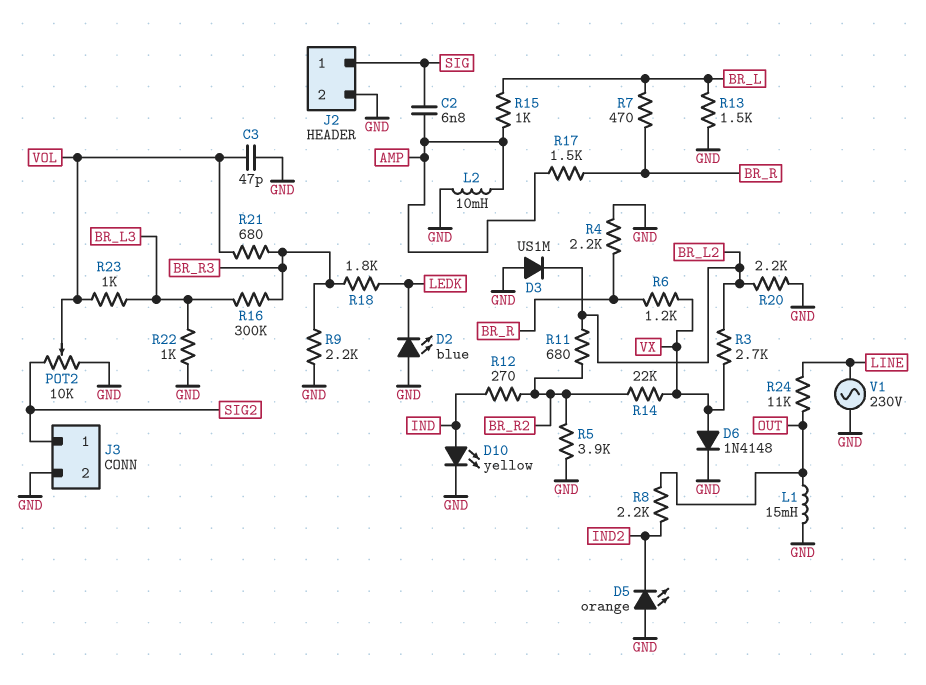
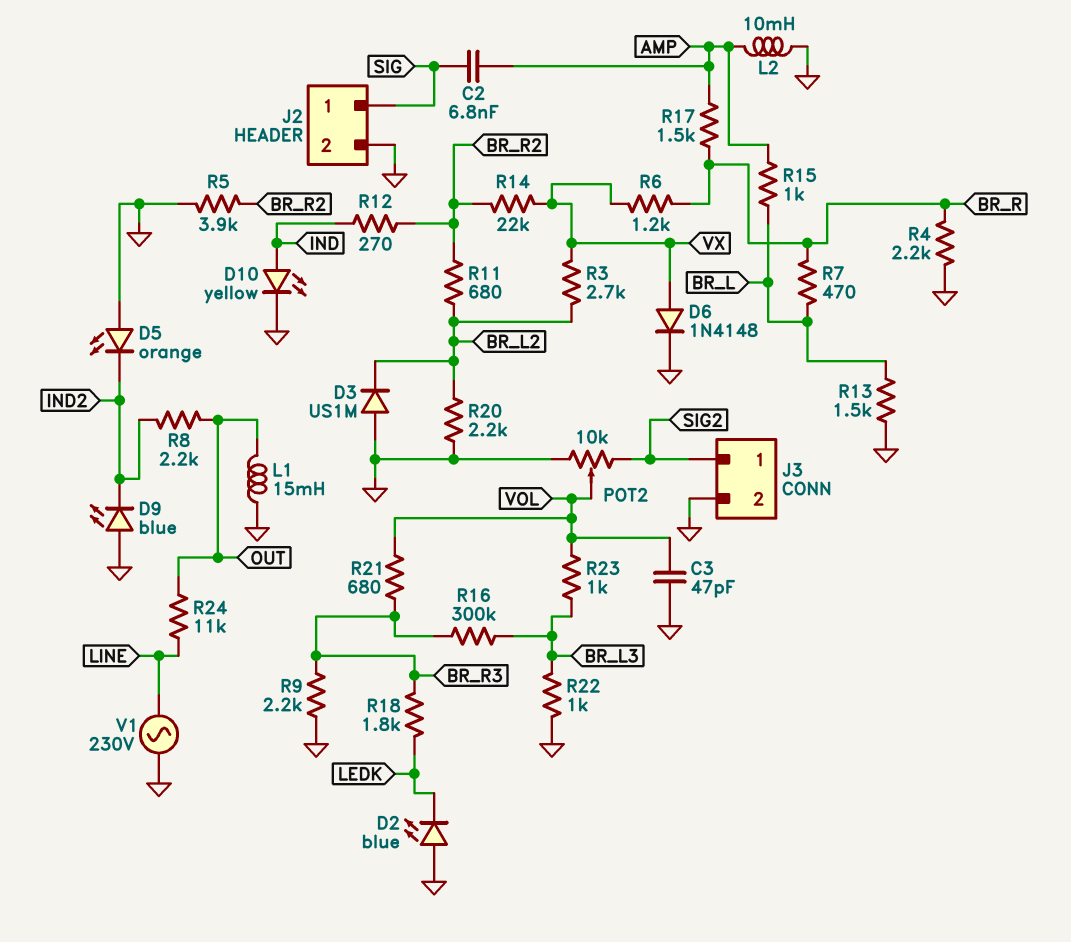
D9: none -> LED blue (A GND, K IND2)

